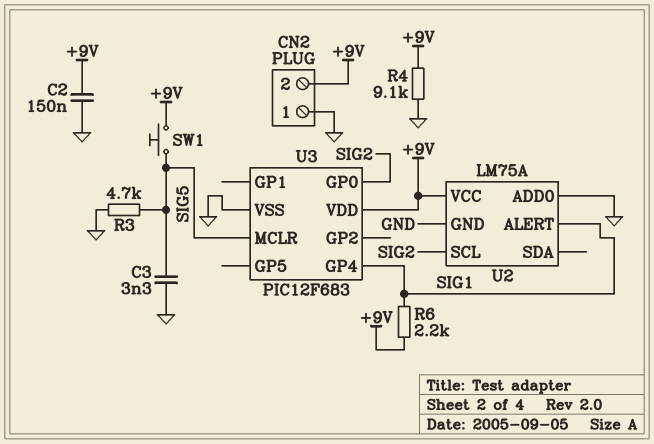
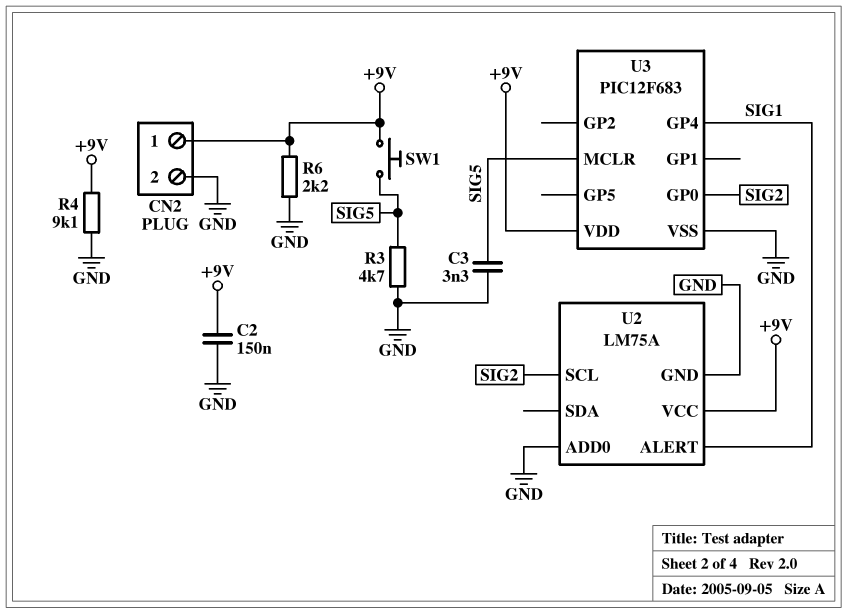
CN2 pin 1: GND -> +9V
CN2 pin 2: +9V -> GND
R6: 2.2k (+9V, SIG1) -> 2.2k (+9V, GND)

